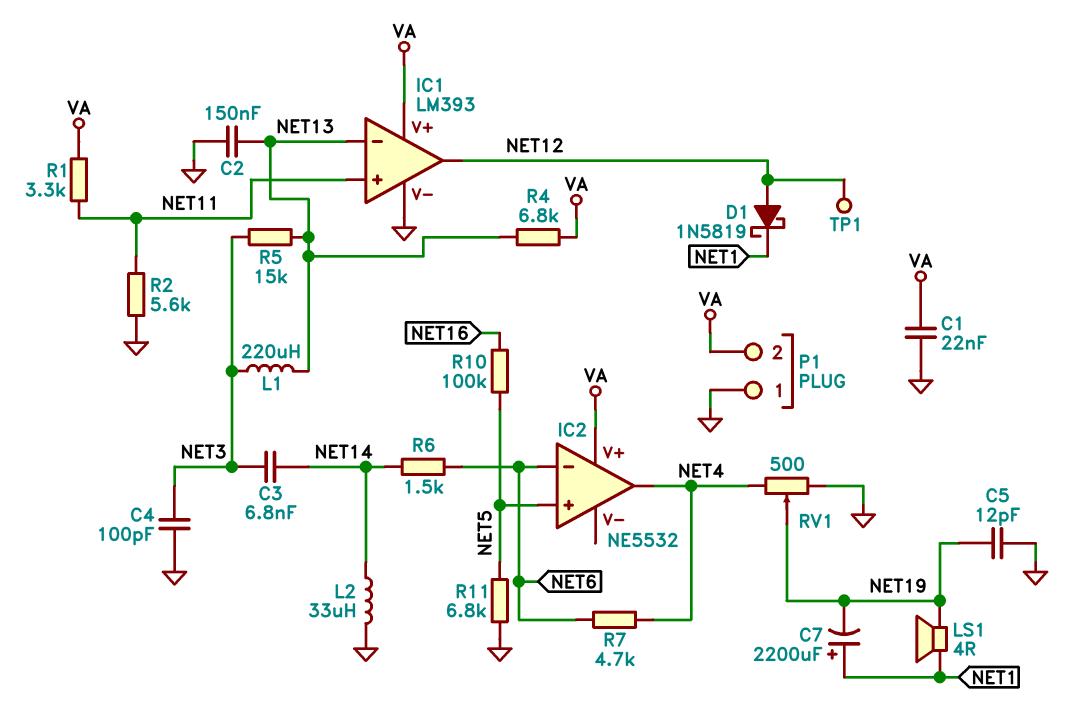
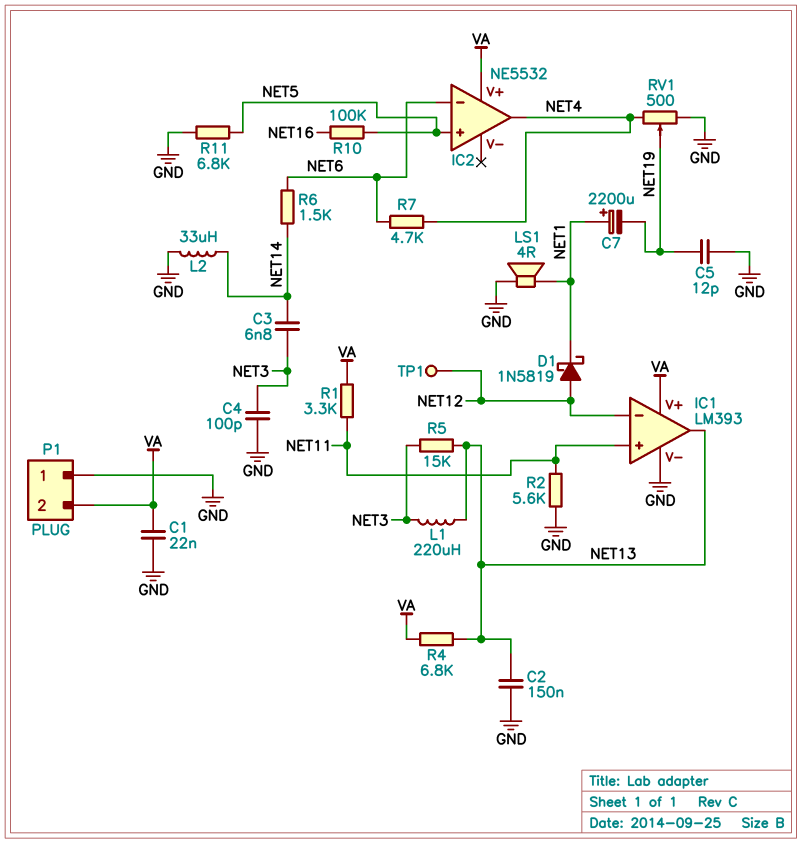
IC1 pin in-: NET13 -> NET12
IC1 pin out: NET12 -> NET13
LS1: speaker 4R (NET1, NET19) -> speaker 4R (GND, NET1)

